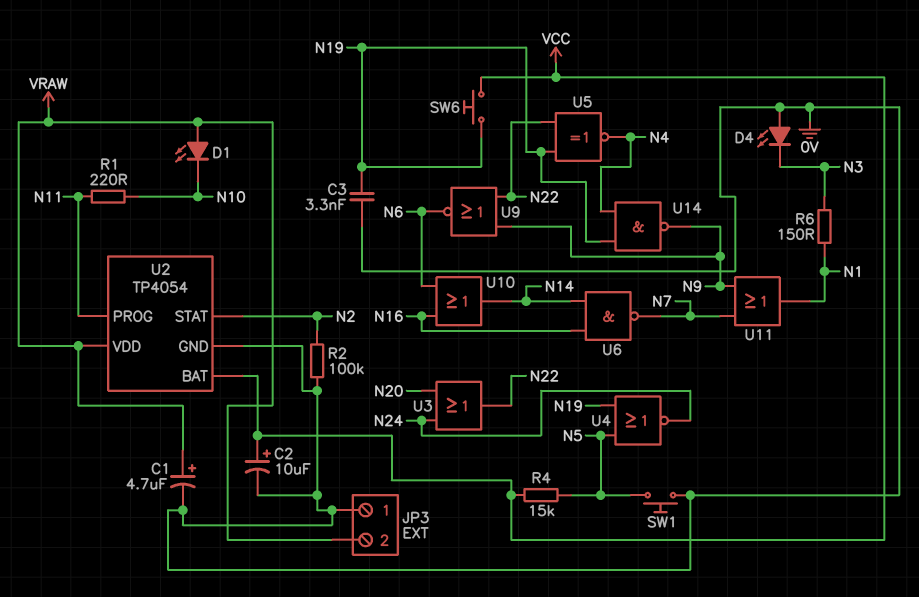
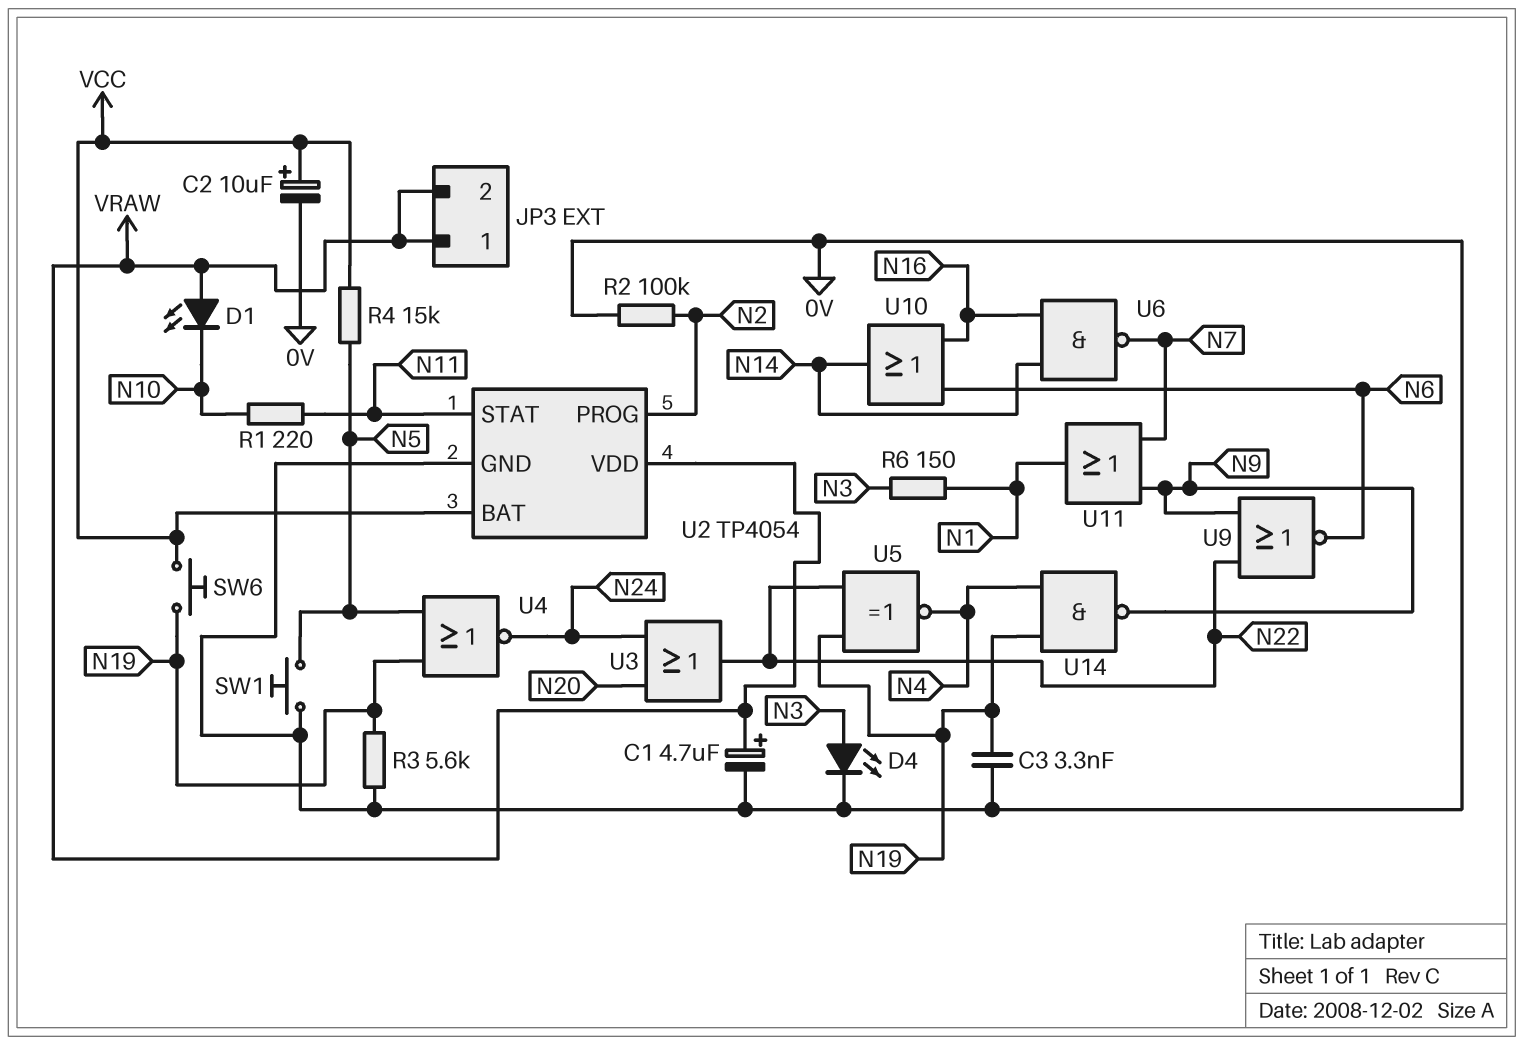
D4: LED (A 0V, K N3) -> LED (A N3, K 0V)
JP3 pin 1: 0V -> VRAW
R3: none -> 5.6k (0V, N19)
U2 pin PROG: N11 -> N2
U2 pin STAT: N2 -> N11

